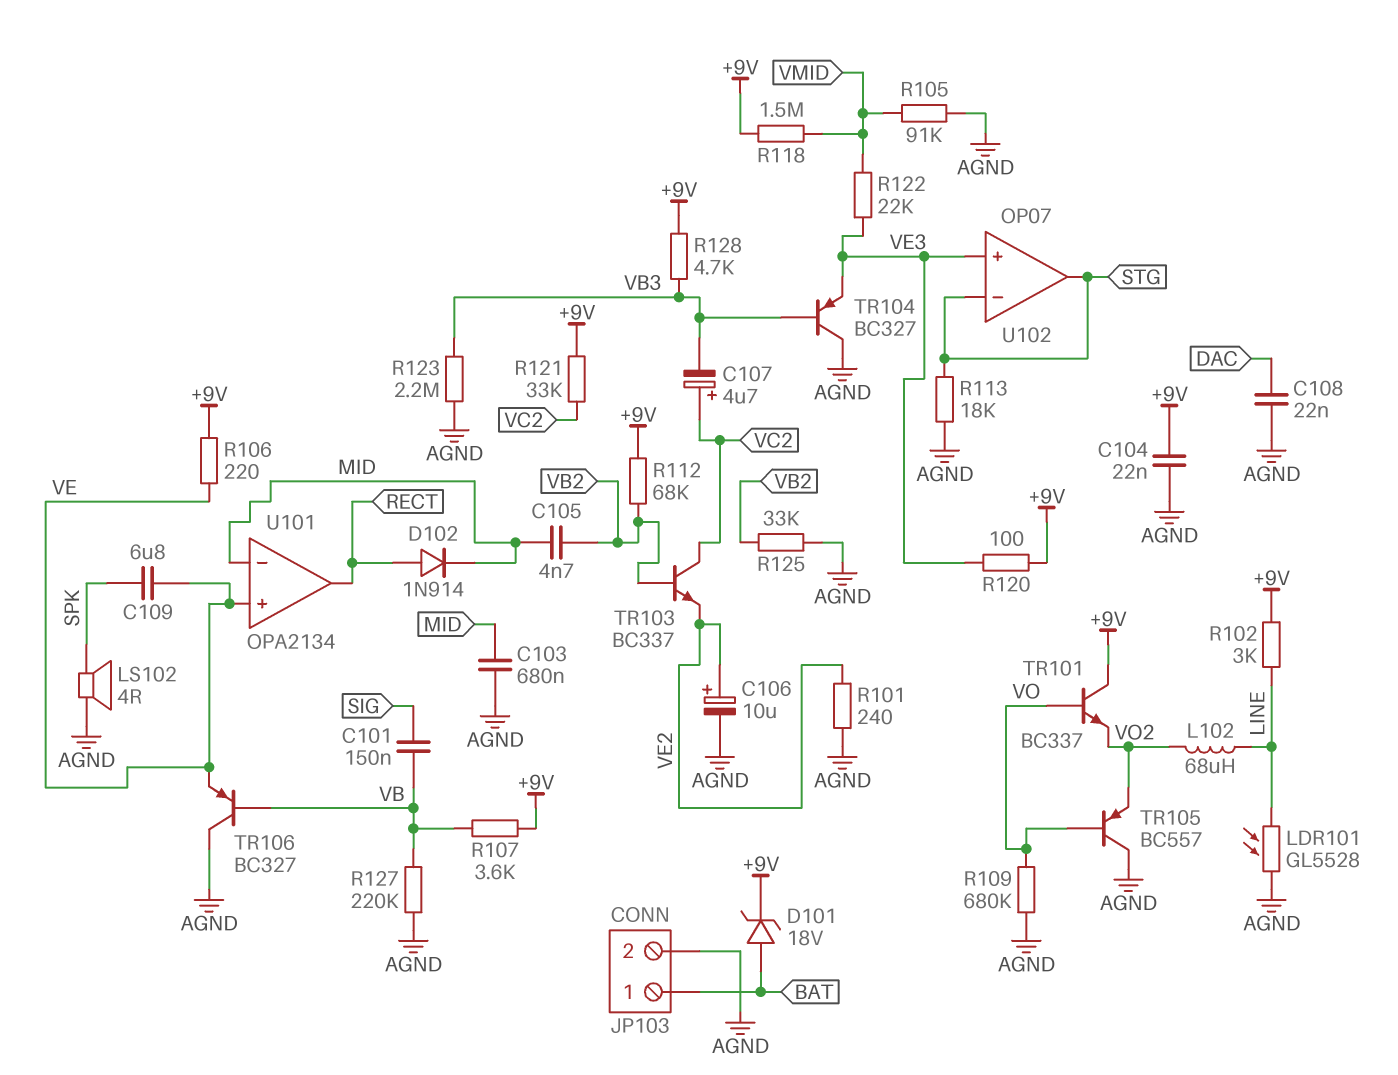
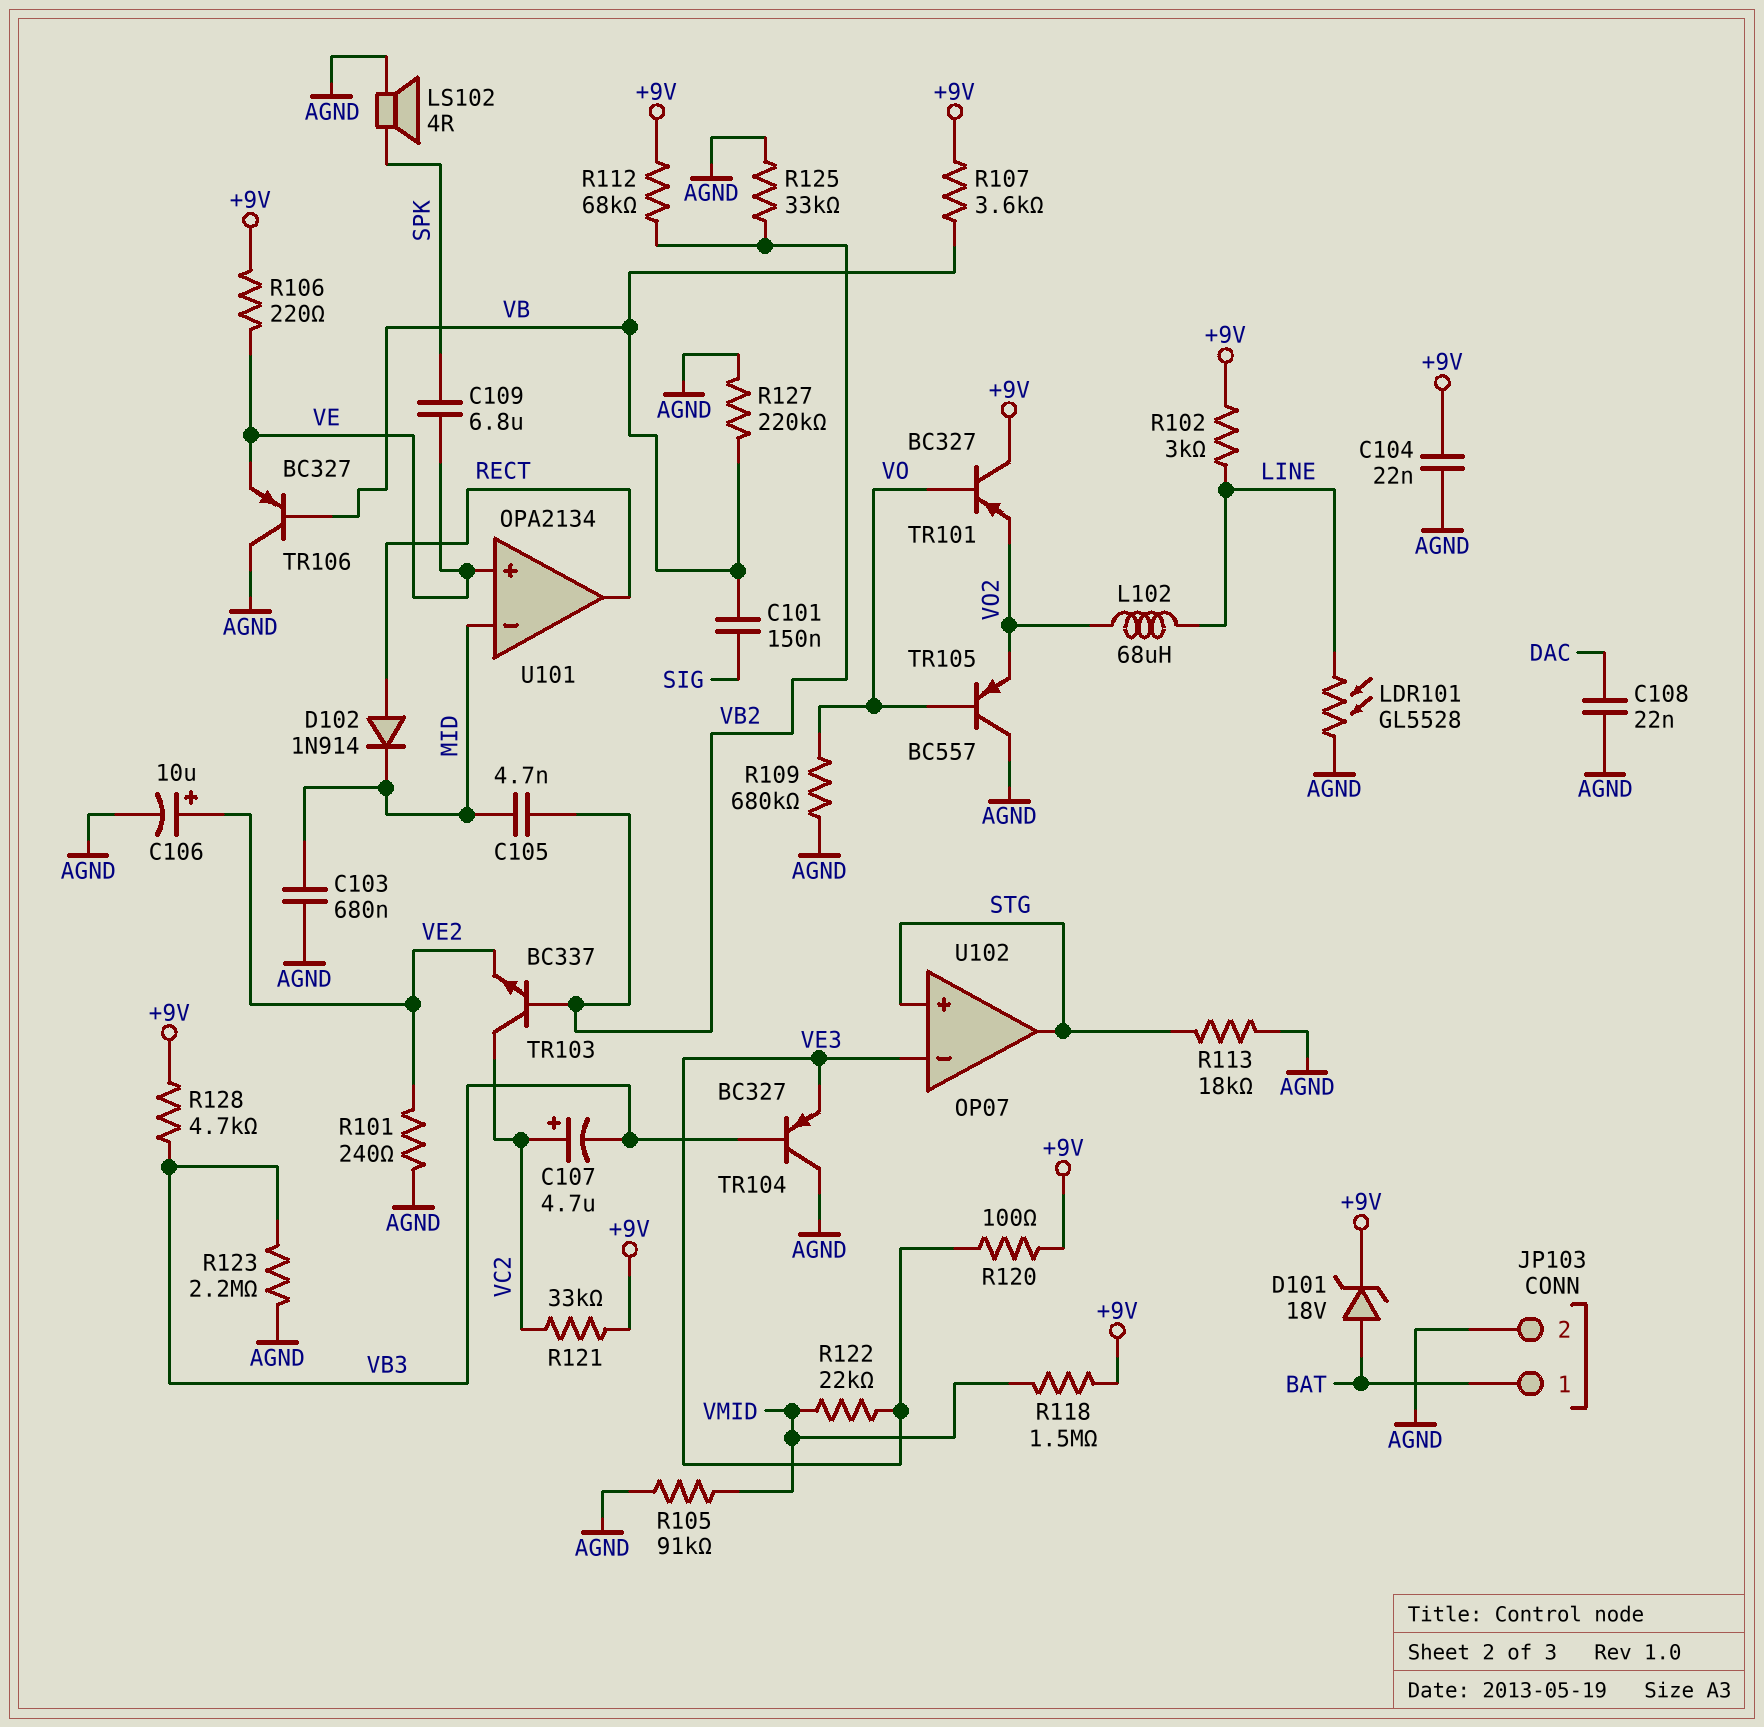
TR101: NPN BC337 (B VO, C +9V, E VO2) -> PNP BC327 (B VO, C +9V, E VO2)
U102 pin in+: VE3 -> STG
U102 pin in-: STG -> VE3

